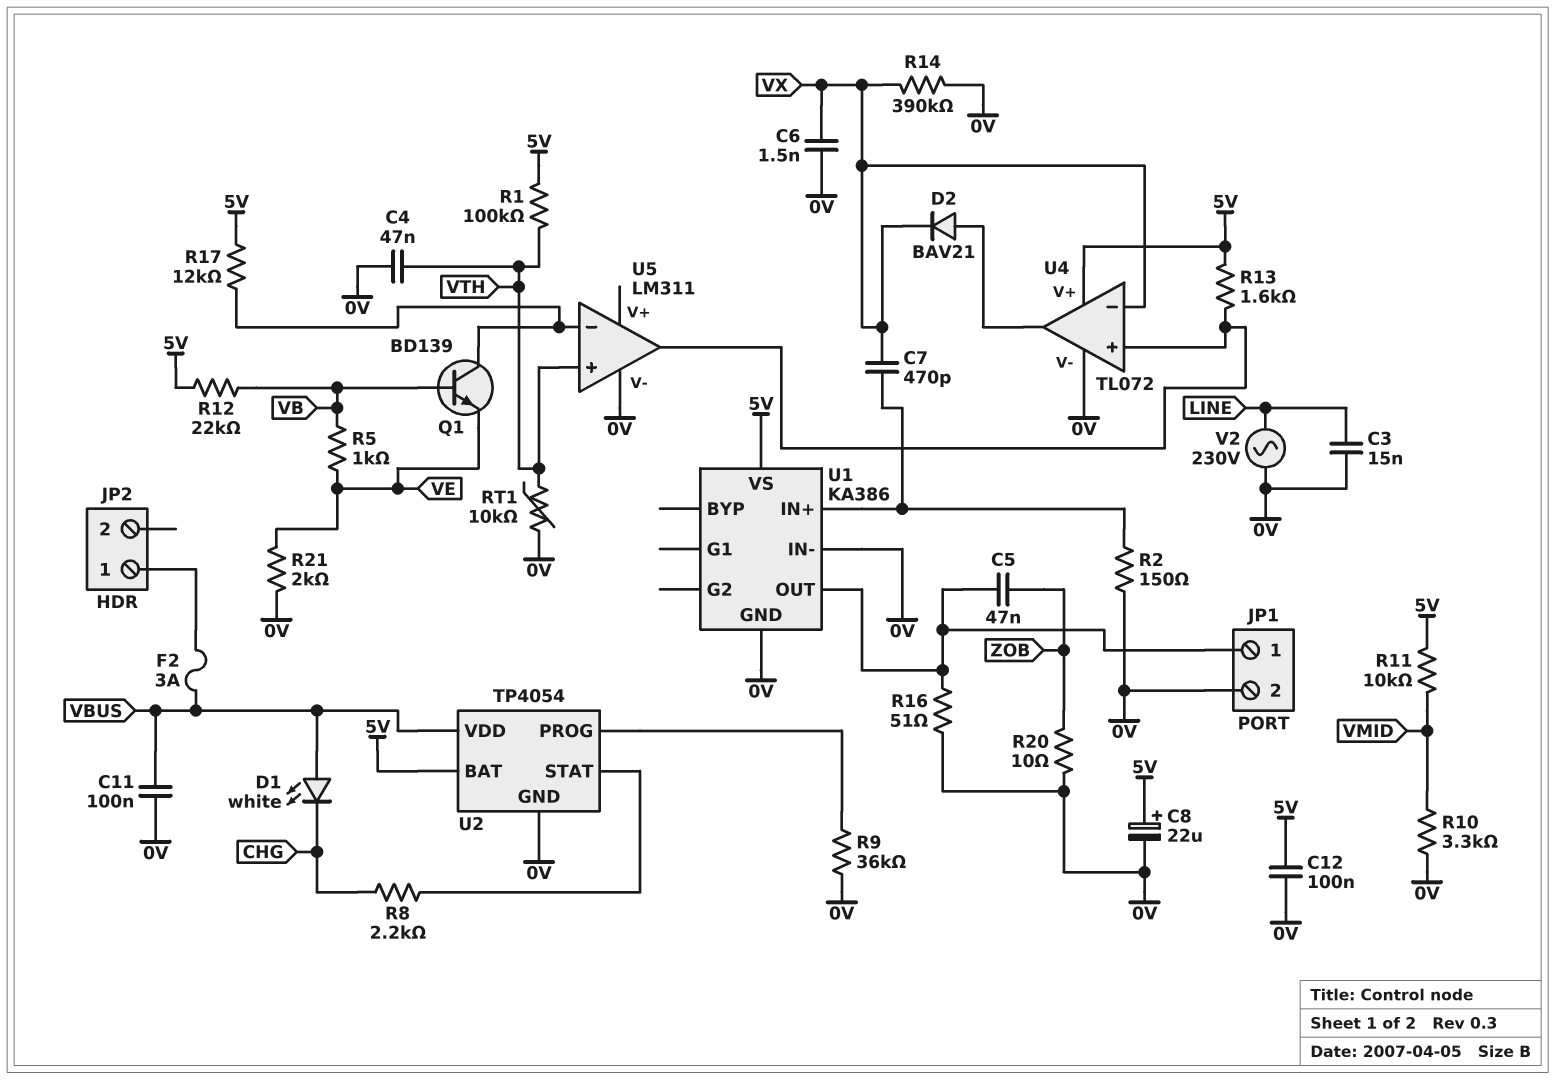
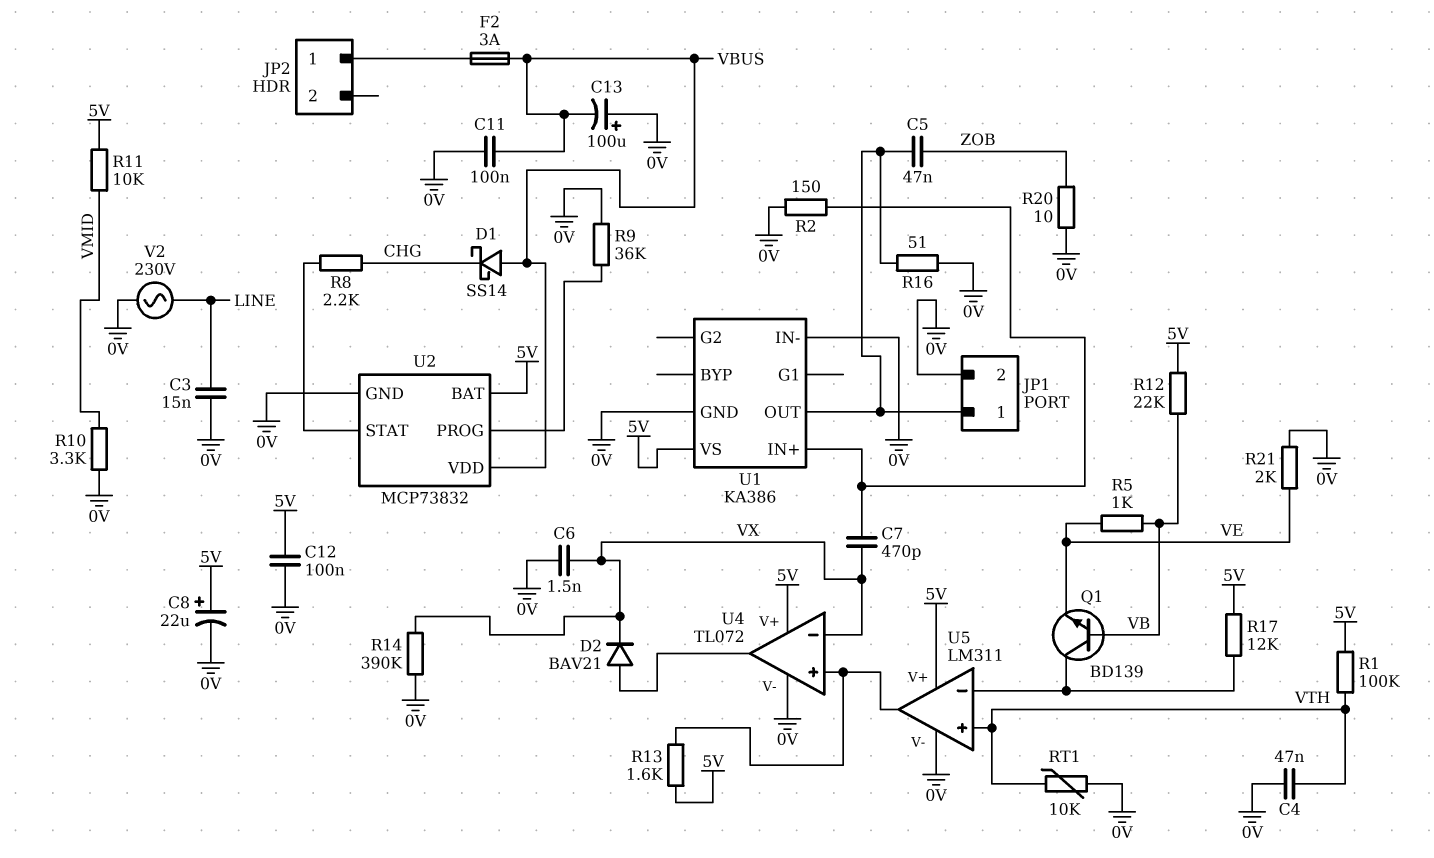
C13: none -> 100uF (plus 0V, minus VBUS)
D1: LED white (A VBUS, K CHG) -> schottky SS14 (A VBUS, K CHG)
U2: TP4054 -> MCP73832
U5 pin V+: none -> 5V

